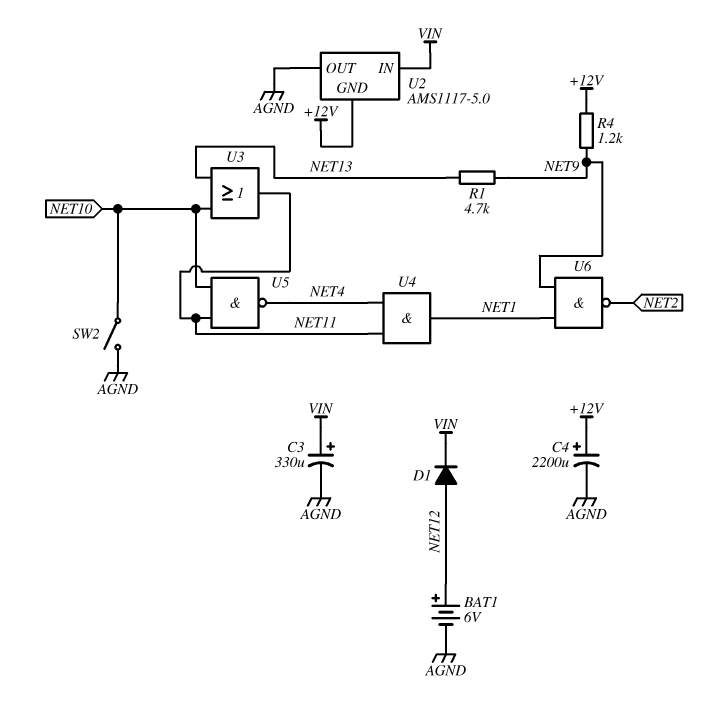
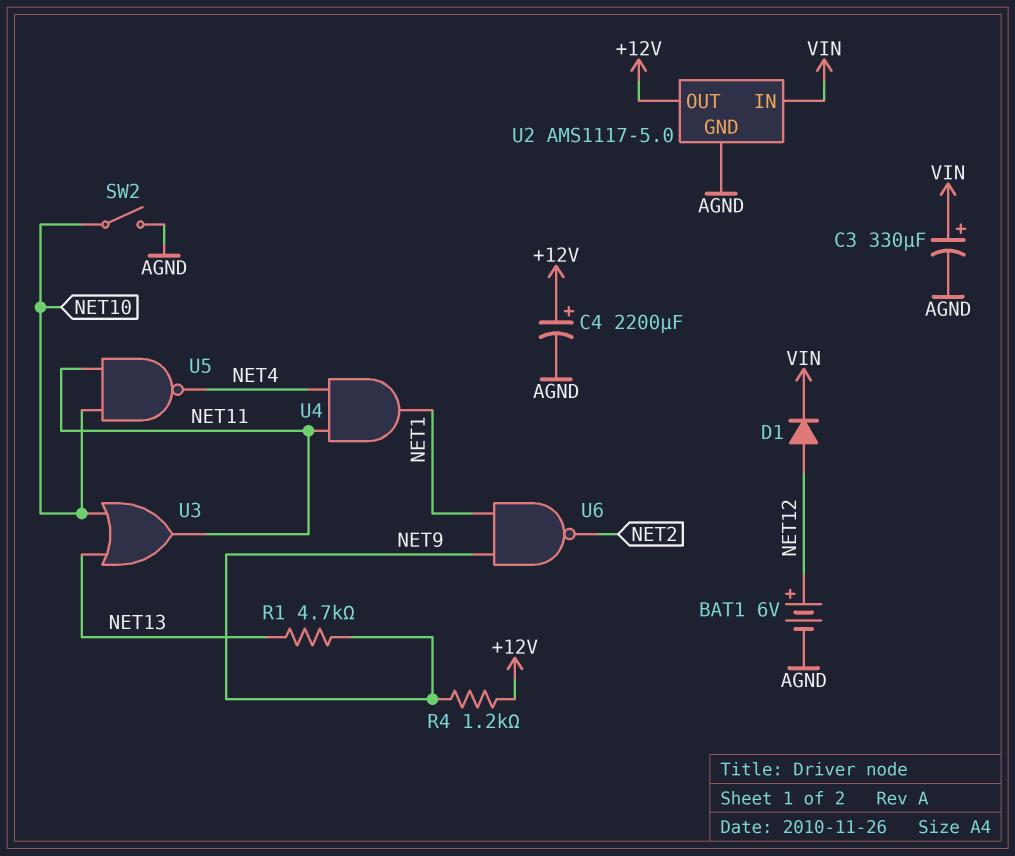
U2 pin GND: +12V -> AGND
U2 pin OUT: AGND -> +12V

